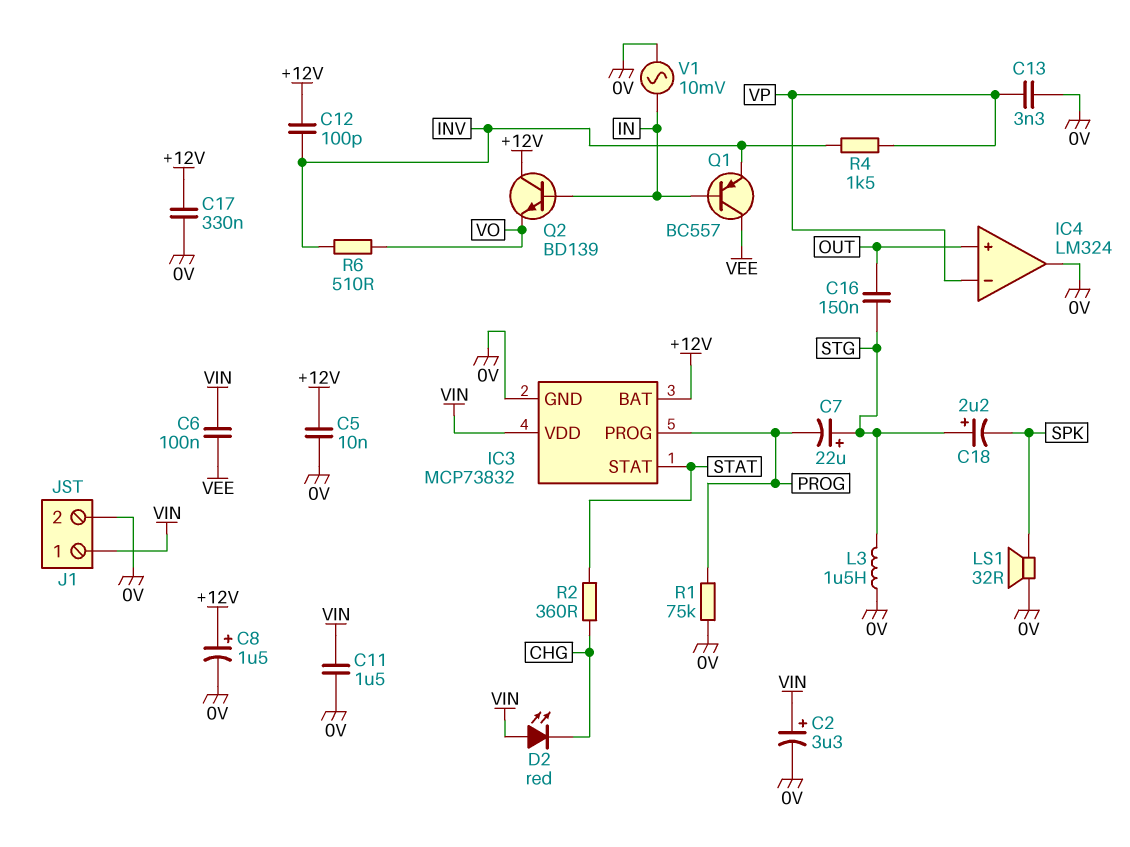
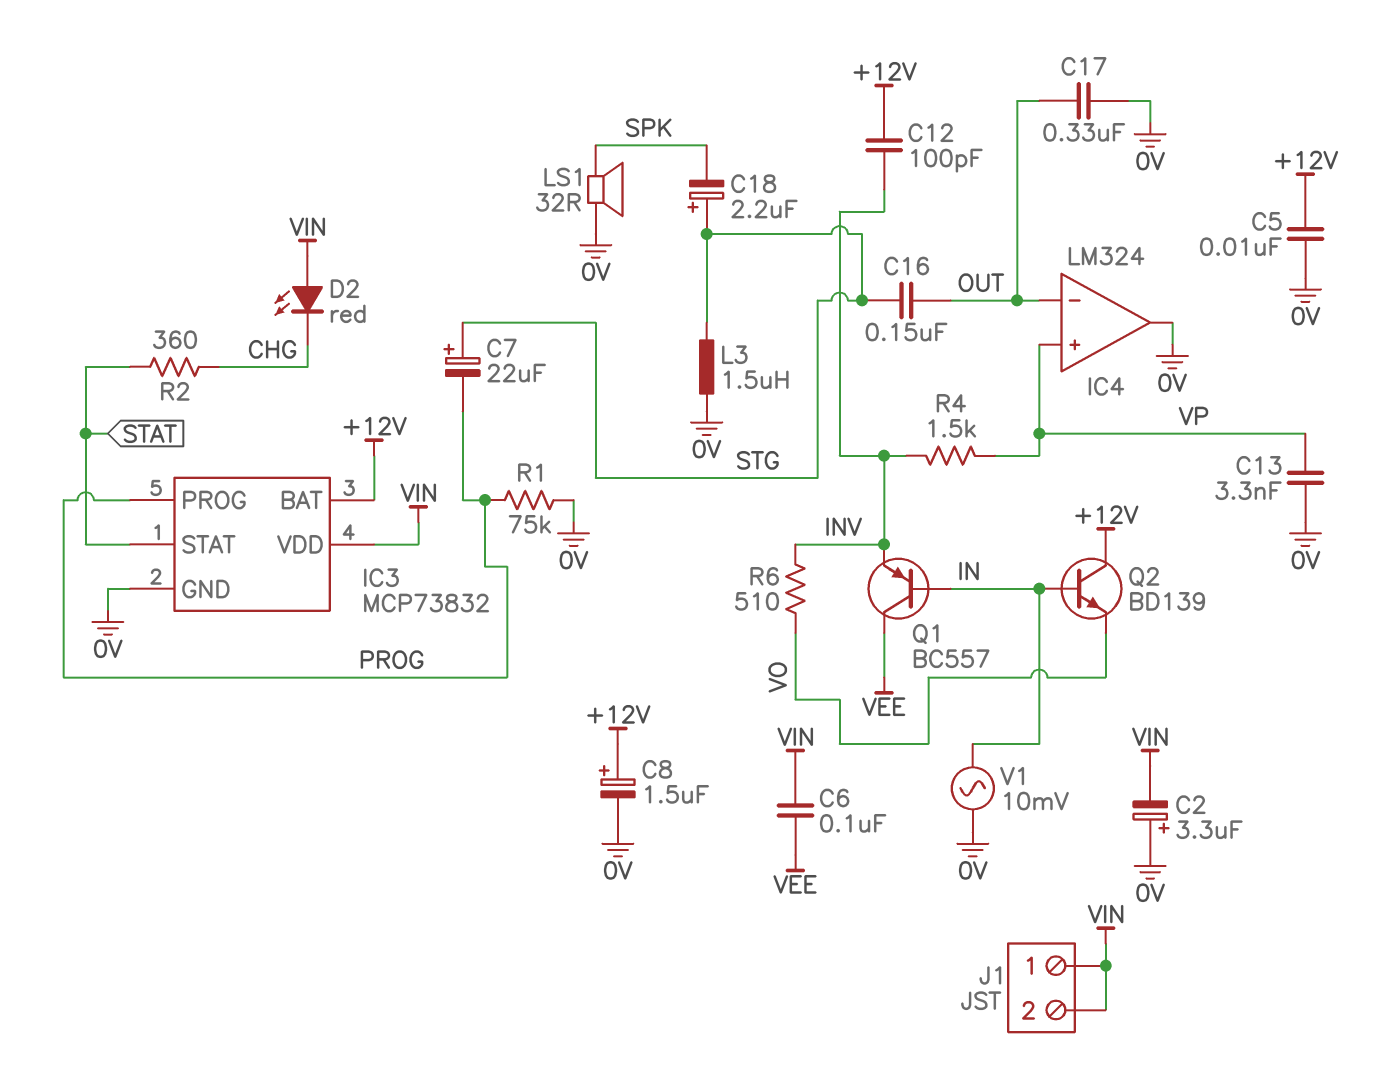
C2: 3.3uF (plus VIN, minus 0V) -> 3.3uF (plus 0V, minus VIN)
C11: 1.5uF (0V, VIN) -> none
C17: 330nF (+12V, 0V) -> 330nF (0V, OUT)
IC4 pin in+: OUT -> VP
IC4 pin in-: VP -> OUT
J1 pin 2: 0V -> VIN

